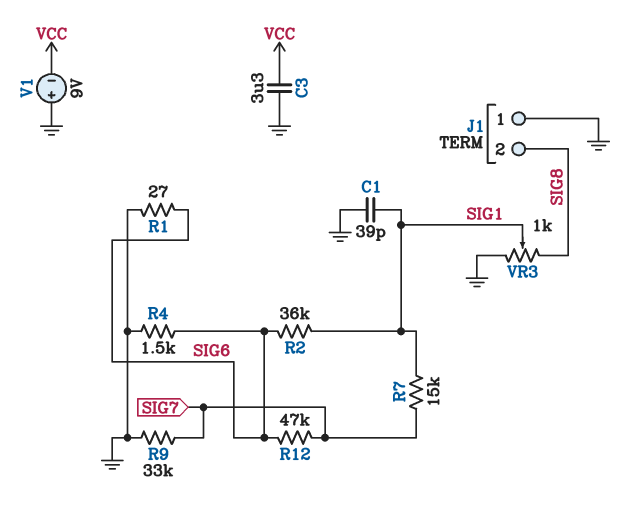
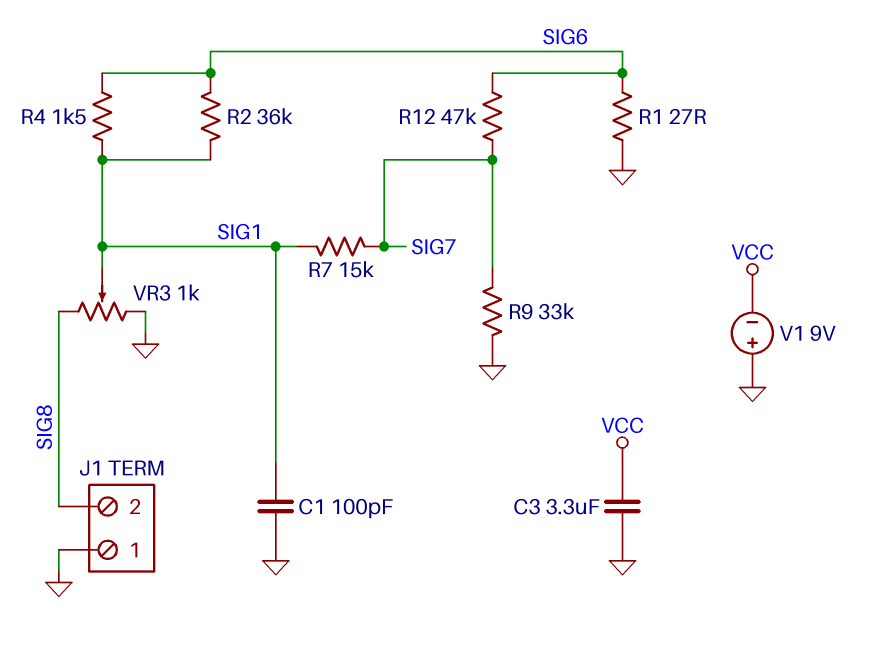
C1: 39pF (GND, SIG1) -> 100pF (GND, SIG1)
R4: 1.5k (GND, SIG6) -> 1.5k (SIG1, SIG6)

